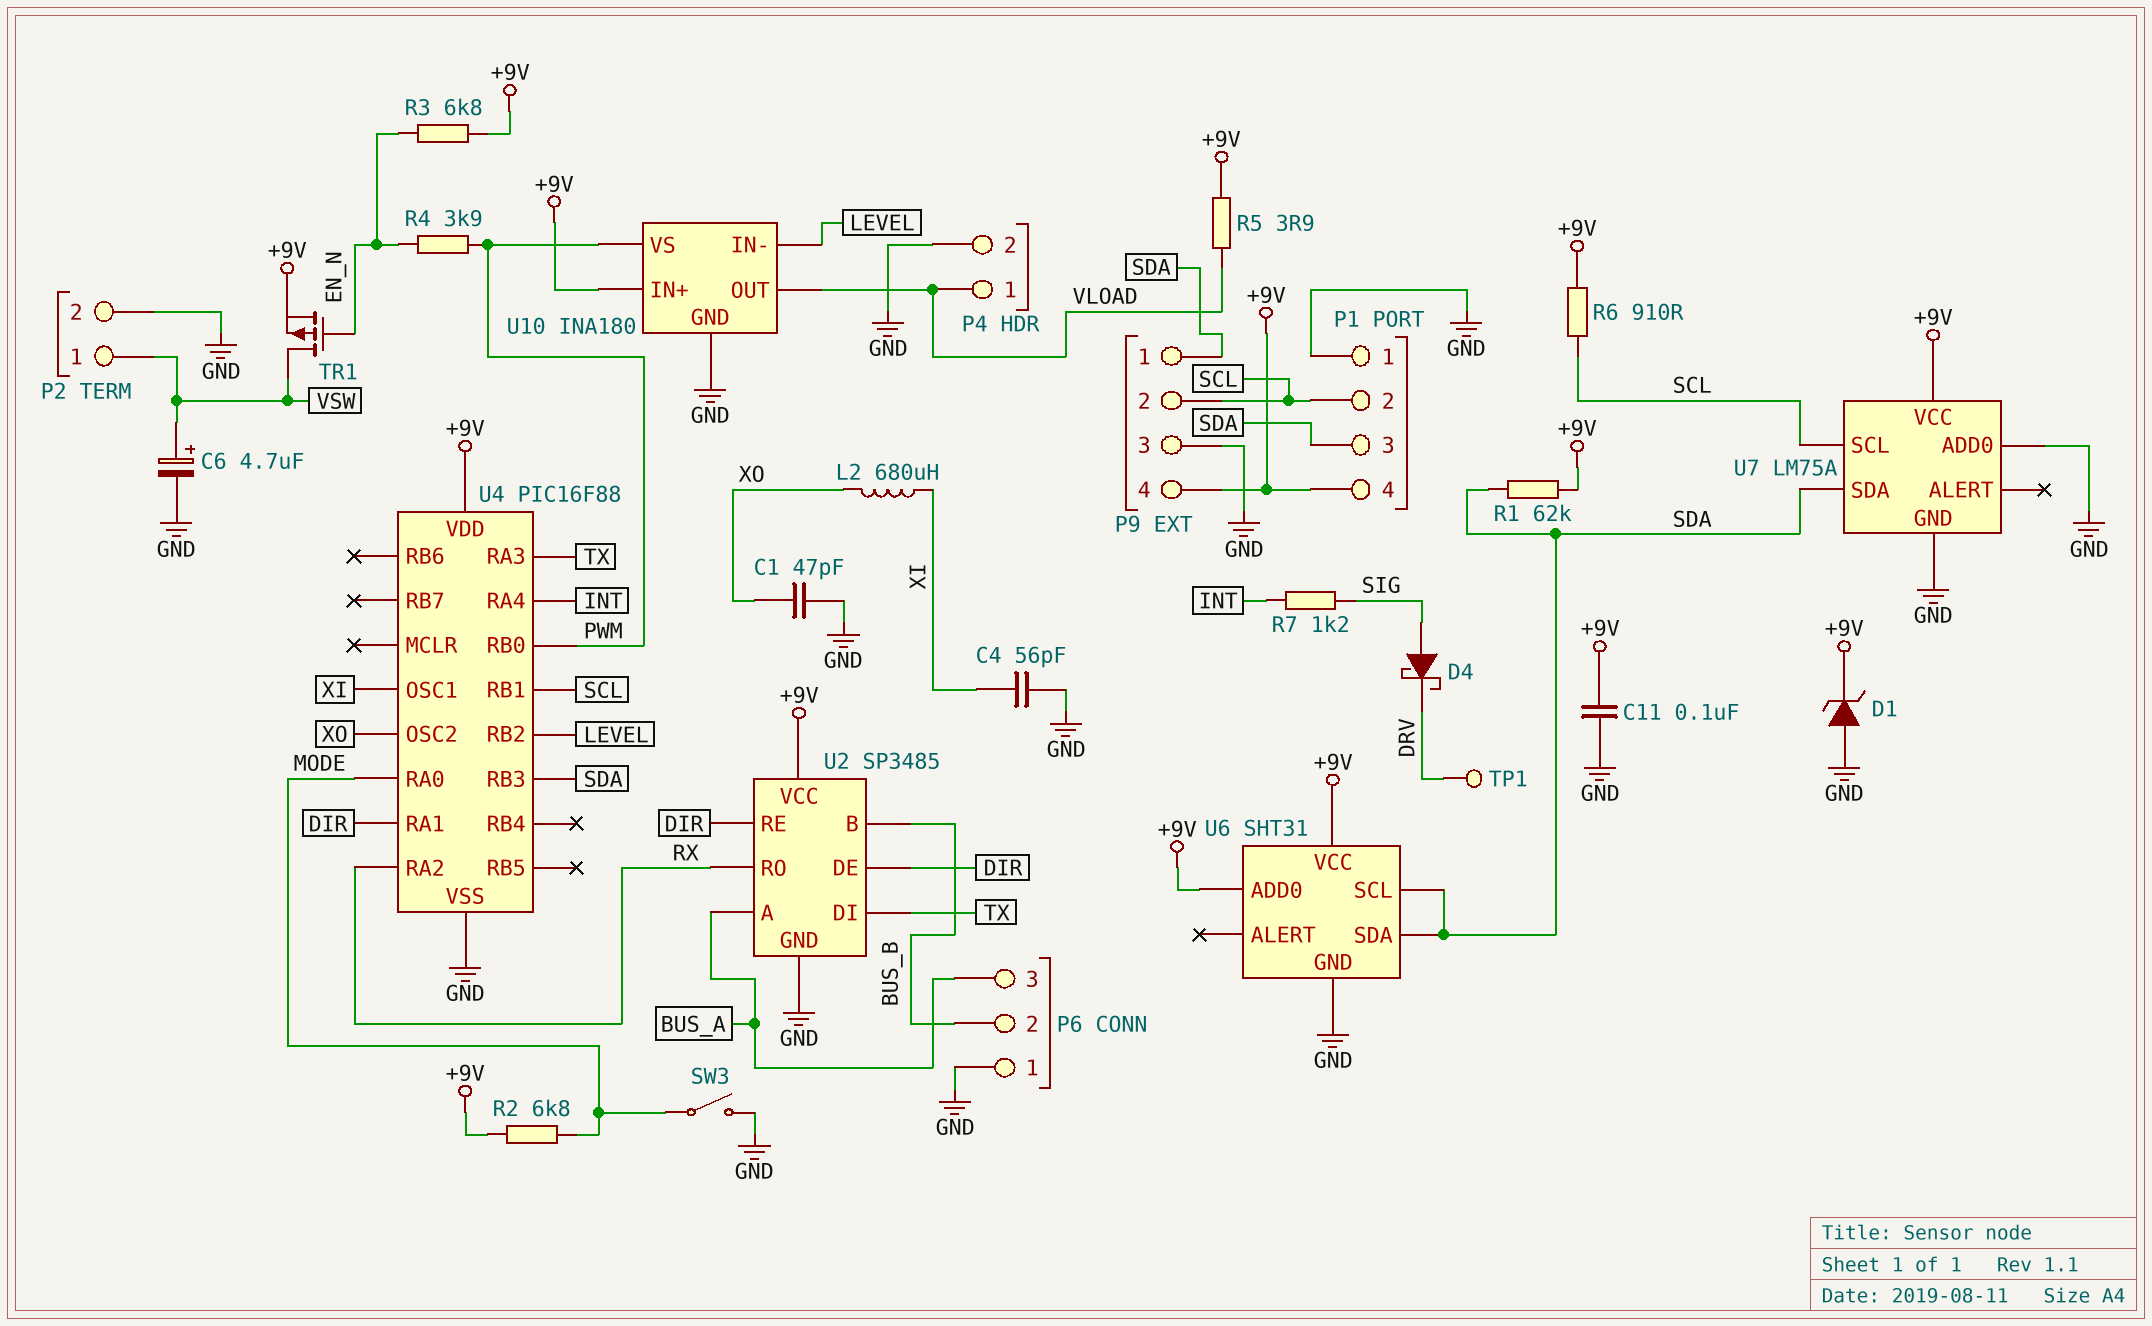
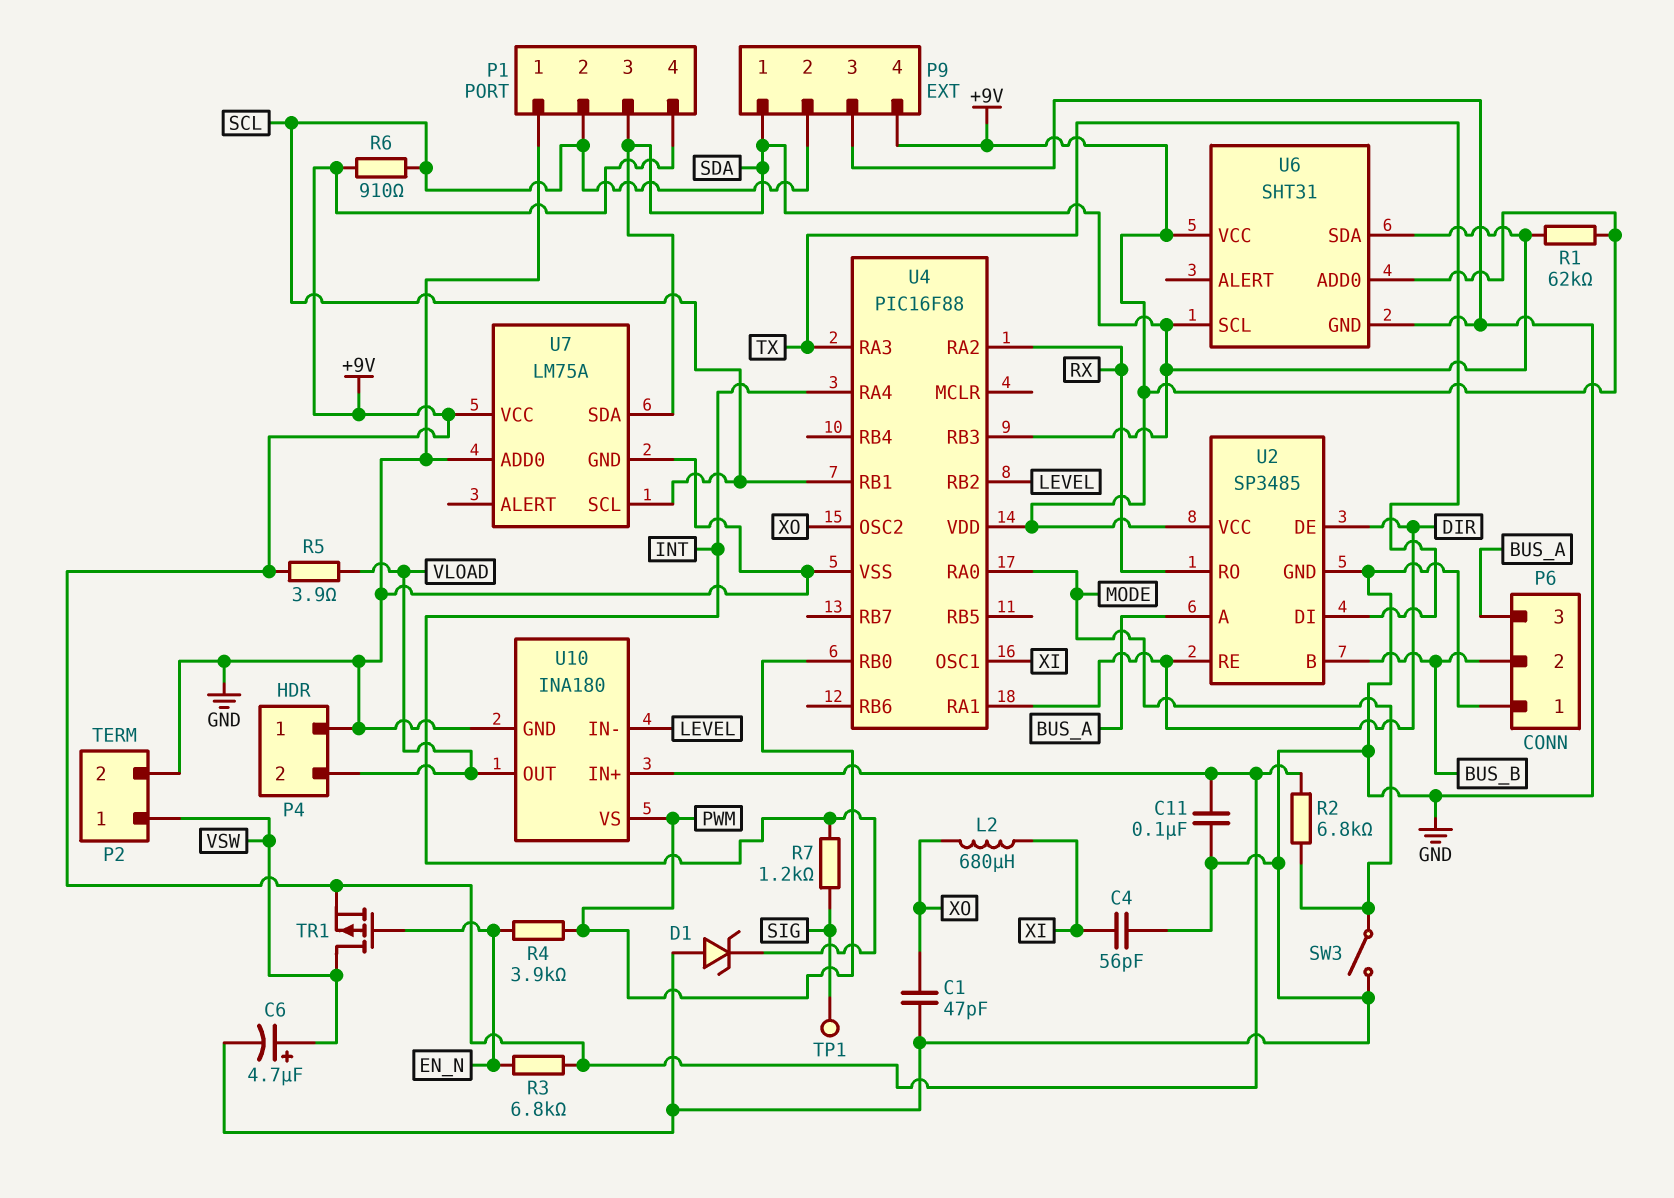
D1: zener (A GND, K +9V) -> zener (A GND, K INT)
D4: schottky (A SIG, K DRV) -> none
P4 pin 1: VLOAD -> GND
P4 pin 2: GND -> VLOAD
TP1: test point (DRV) -> test point (SIG)

